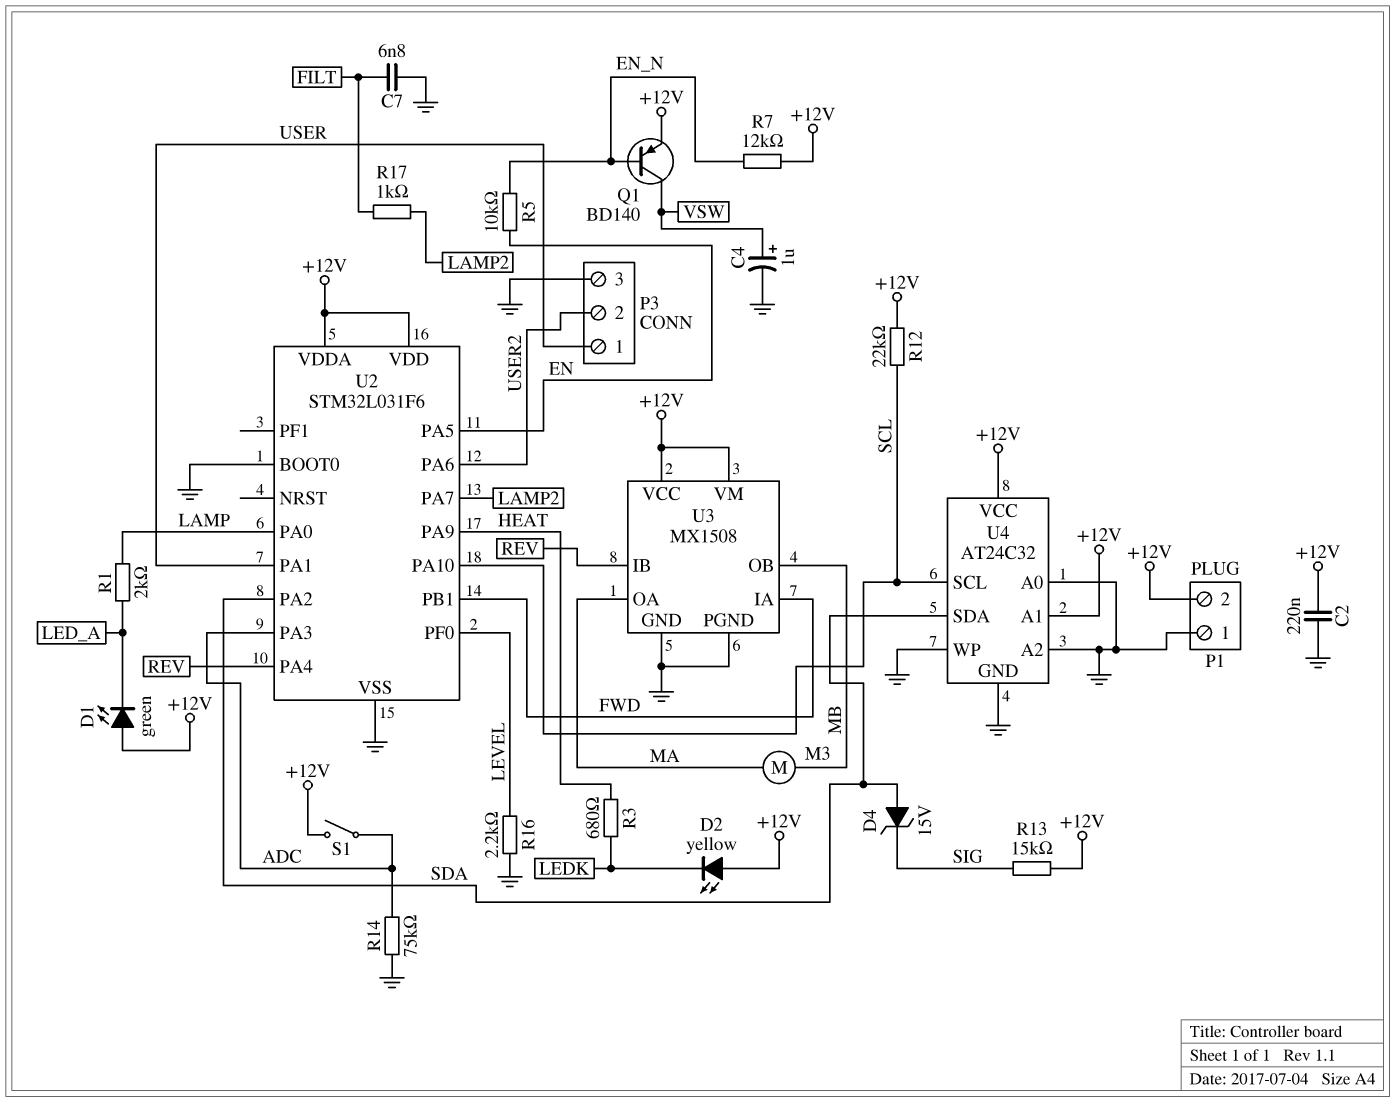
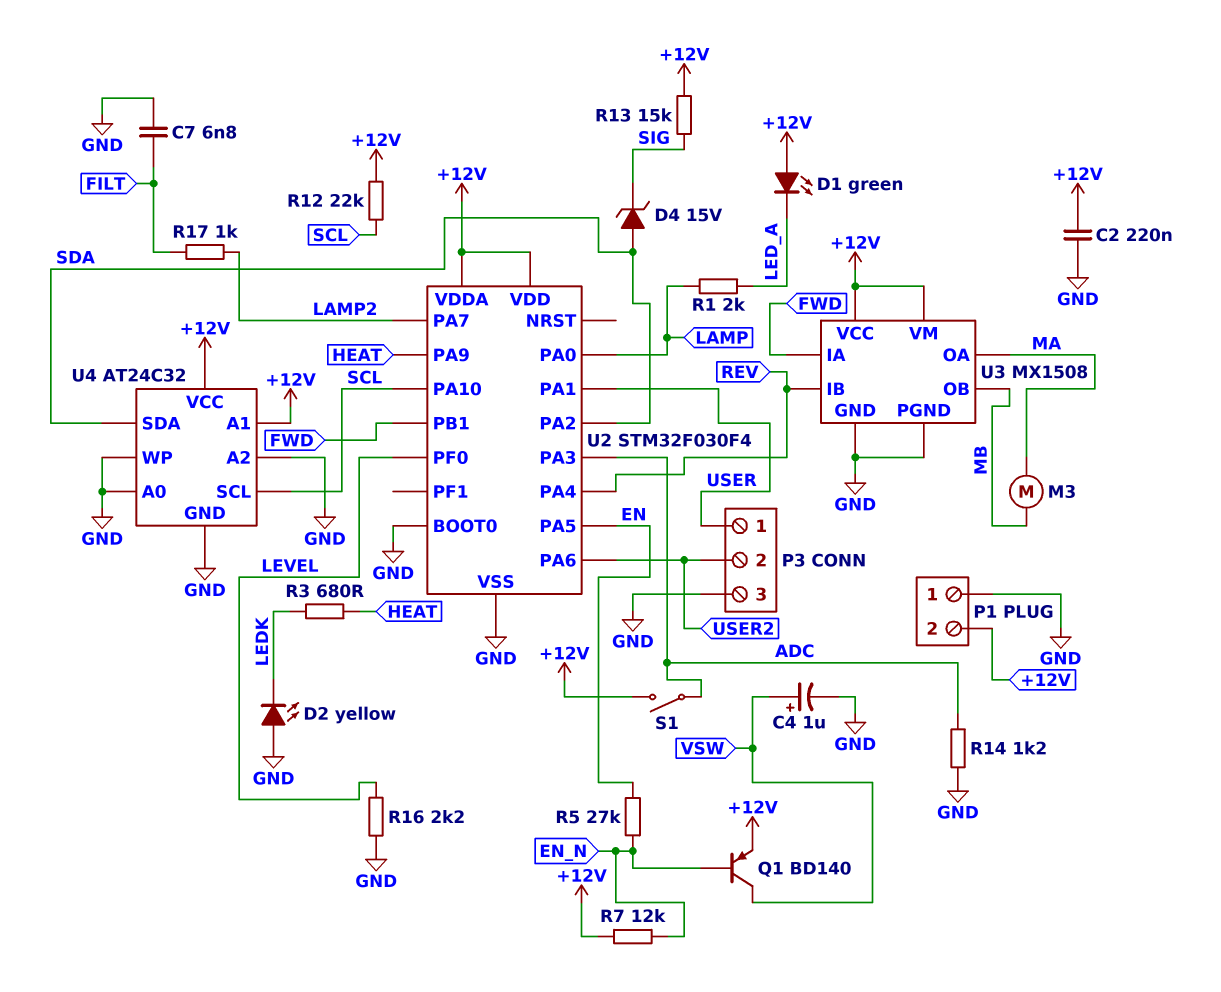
D2: LED yellow (A +12V, K LEDK) -> LED yellow (A GND, K LEDK)
R5: 10k (EN, EN_N) -> 27k (EN, EN_N)
R14: 75k (ADC, GND) -> 1.2k (ADC, GND)
U2: STM32L031F6 -> STM32F030F4

